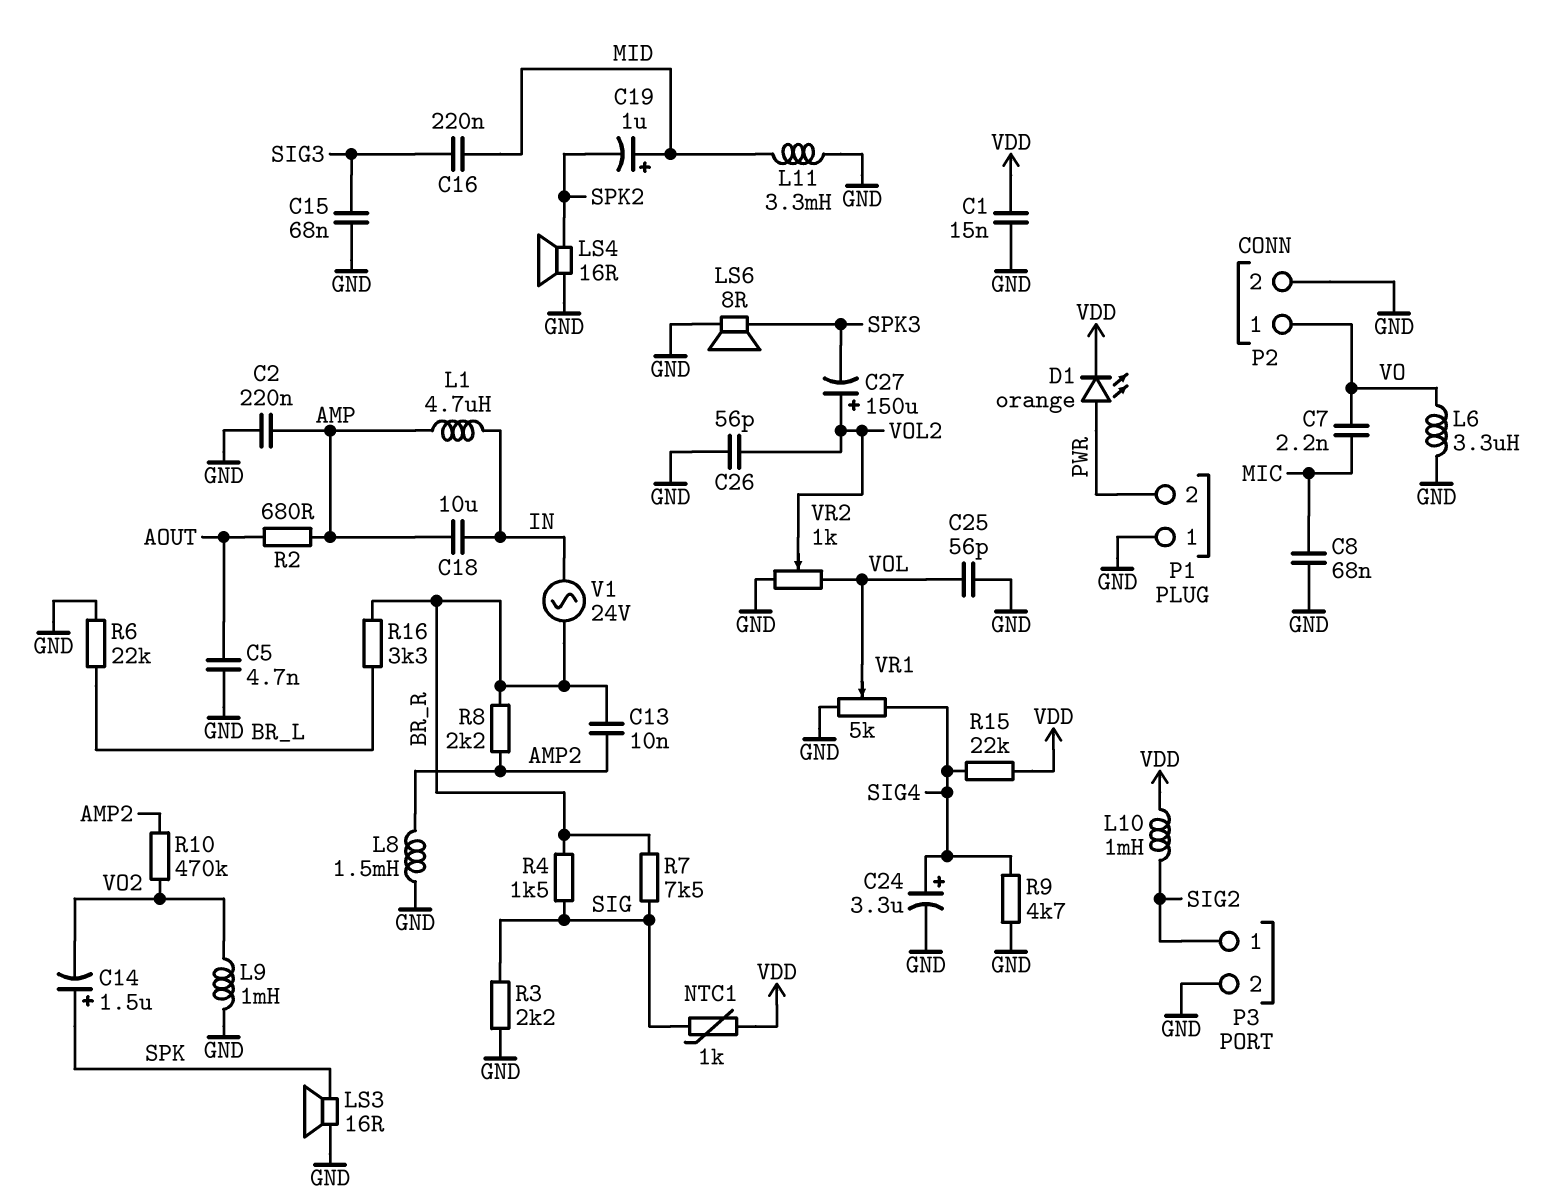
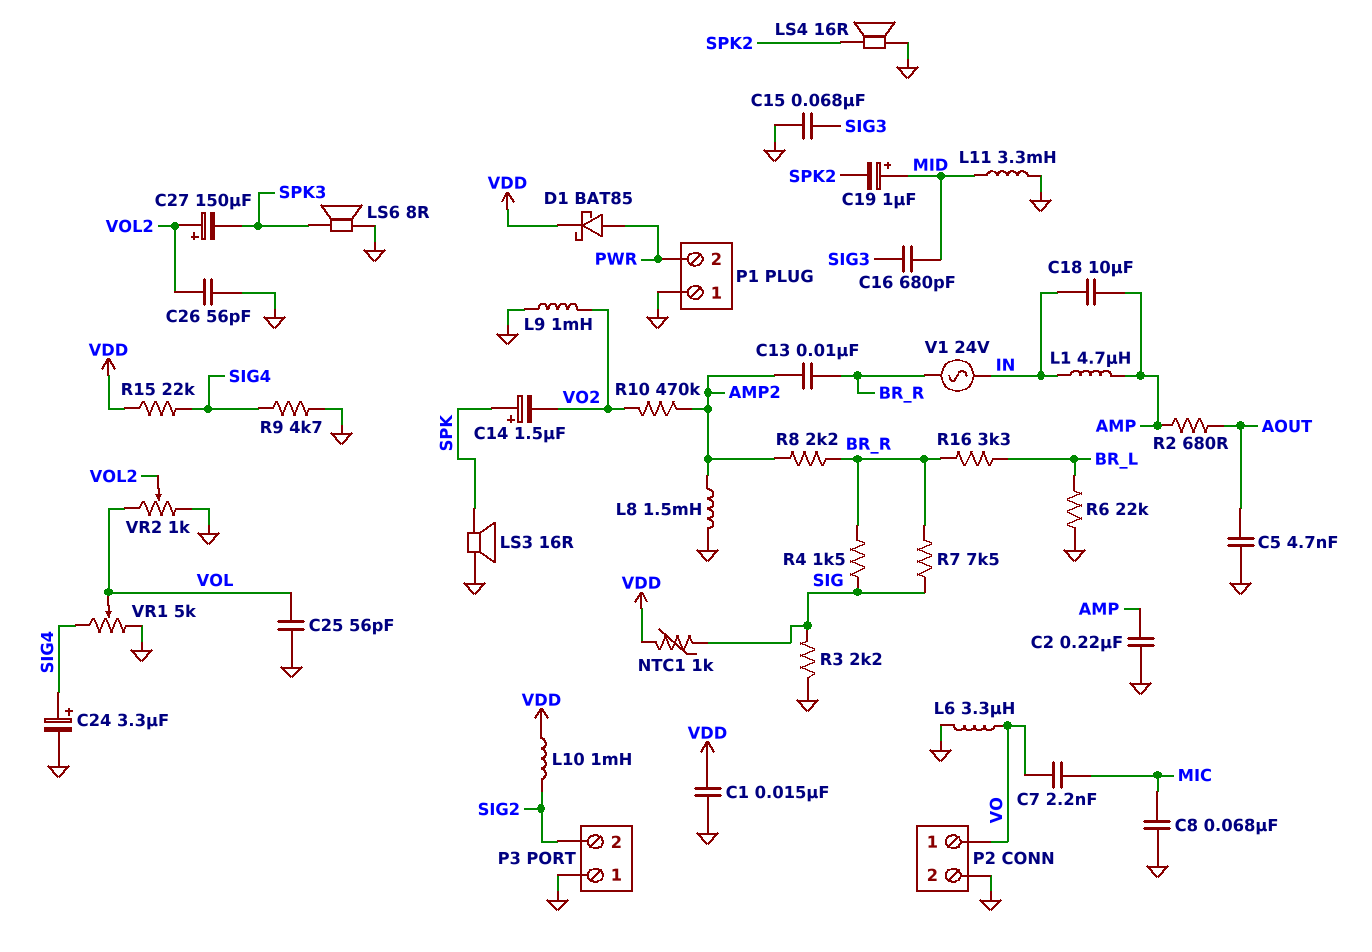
C16: 220nF (MID, SIG3) -> 680pF (MID, SIG3)
D1: LED orange (A PWR, K VDD) -> schottky BAT85 (A PWR, K VDD)
P3 pin 1: SIG2 -> GND
P3 pin 2: GND -> SIG2

